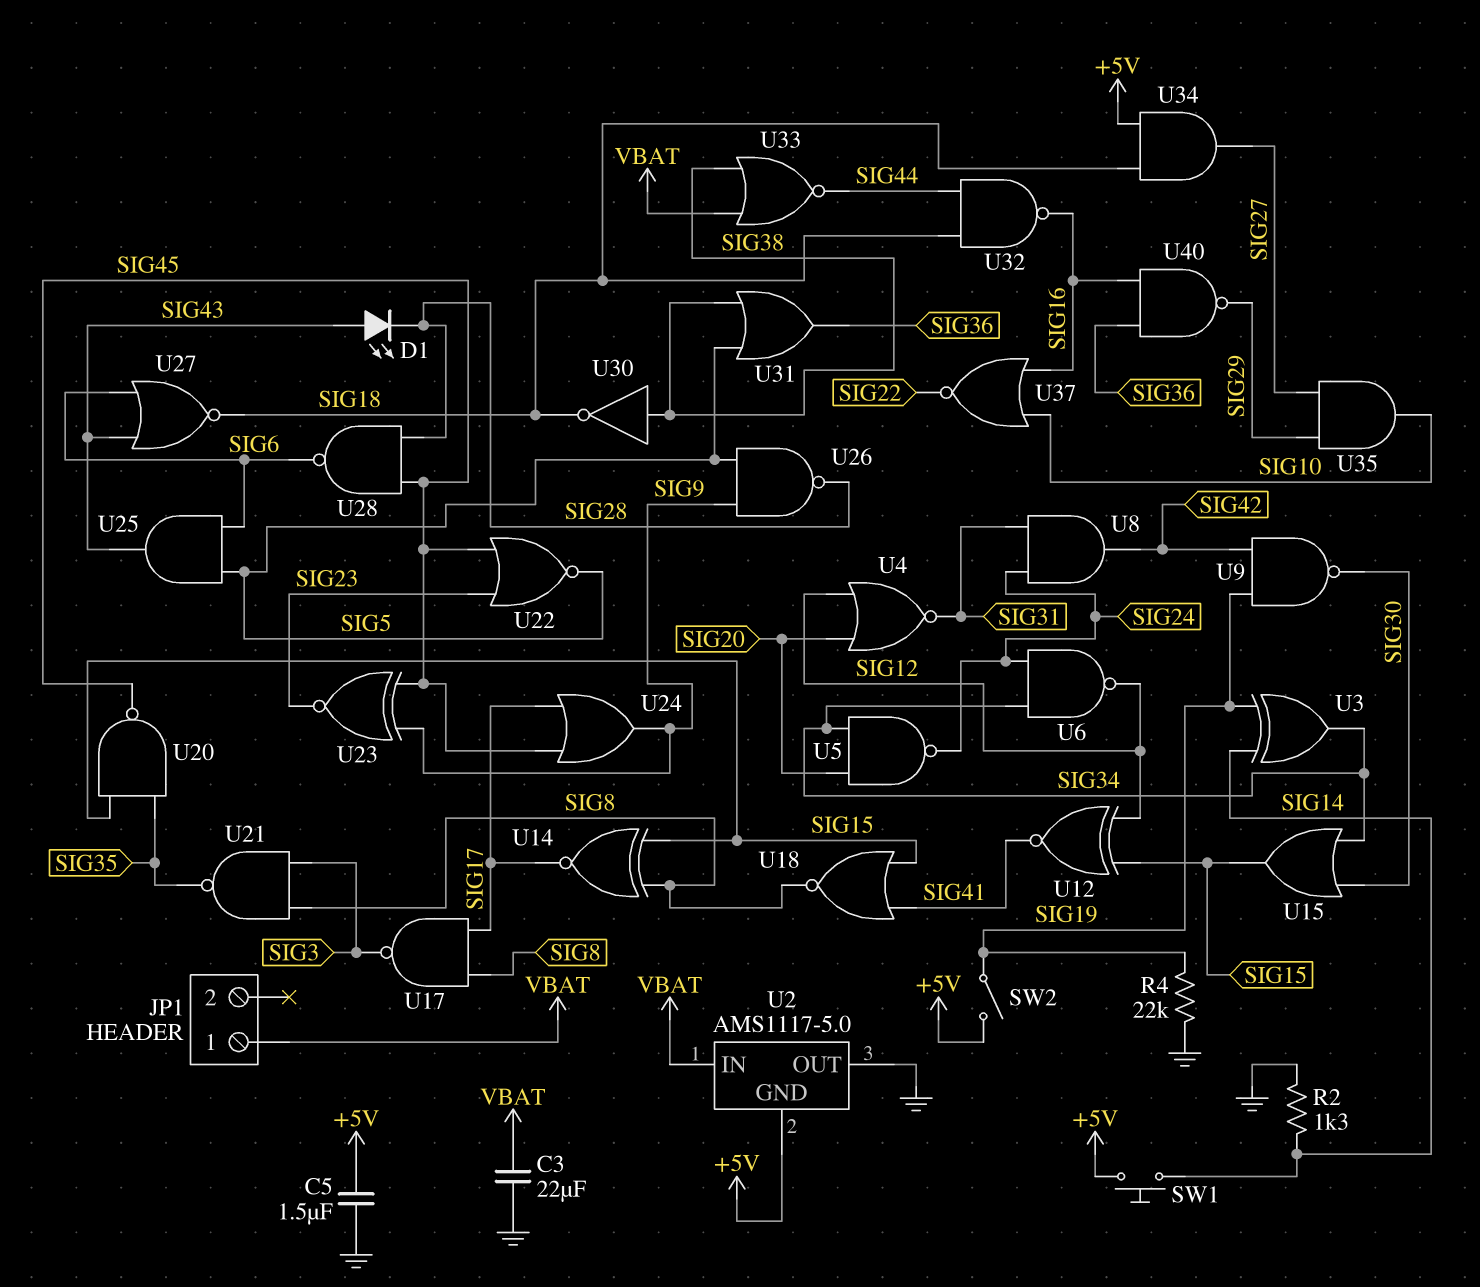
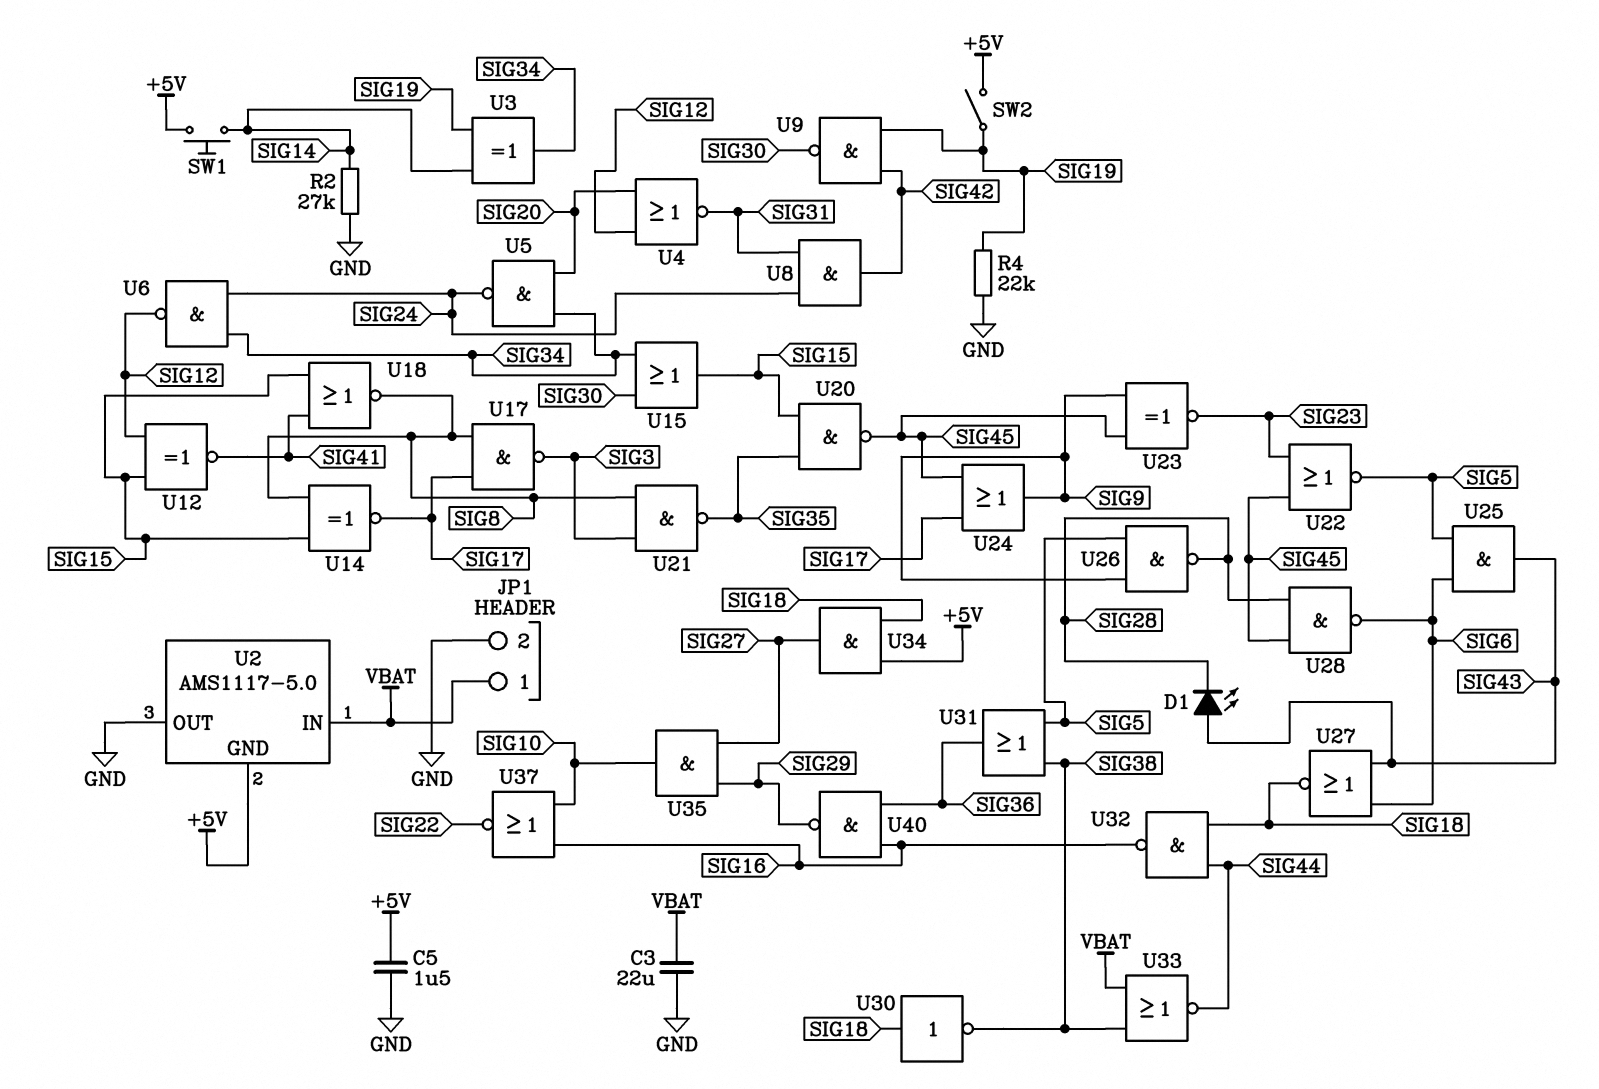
JP1 pin 2: none -> GND
R2: 1.3k (GND, SIG14) -> 27k (GND, SIG14)
U30: NOT (in SIG38, out SIG18) -> NOT (in SIG18, out SIG38)

